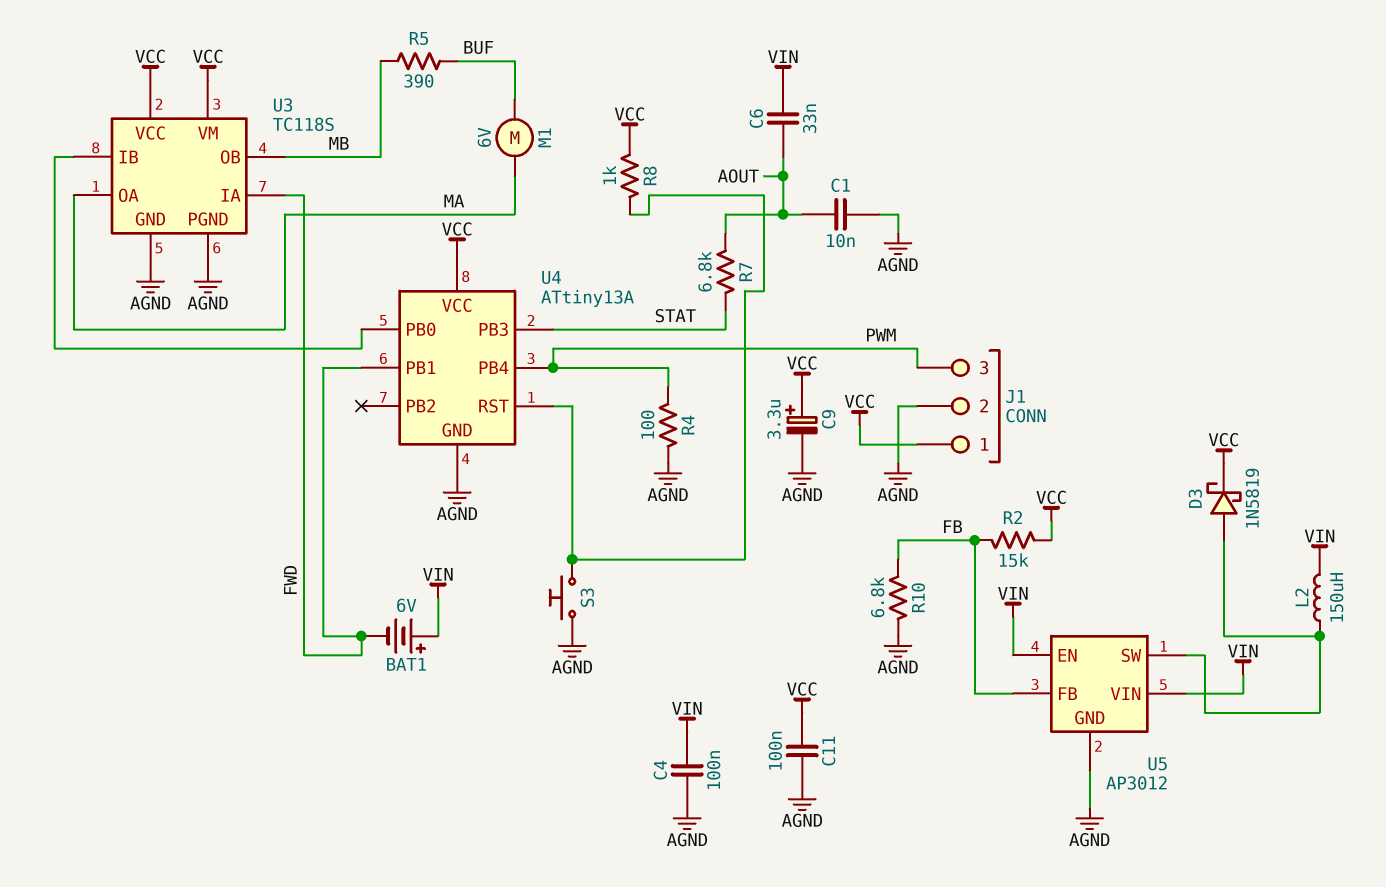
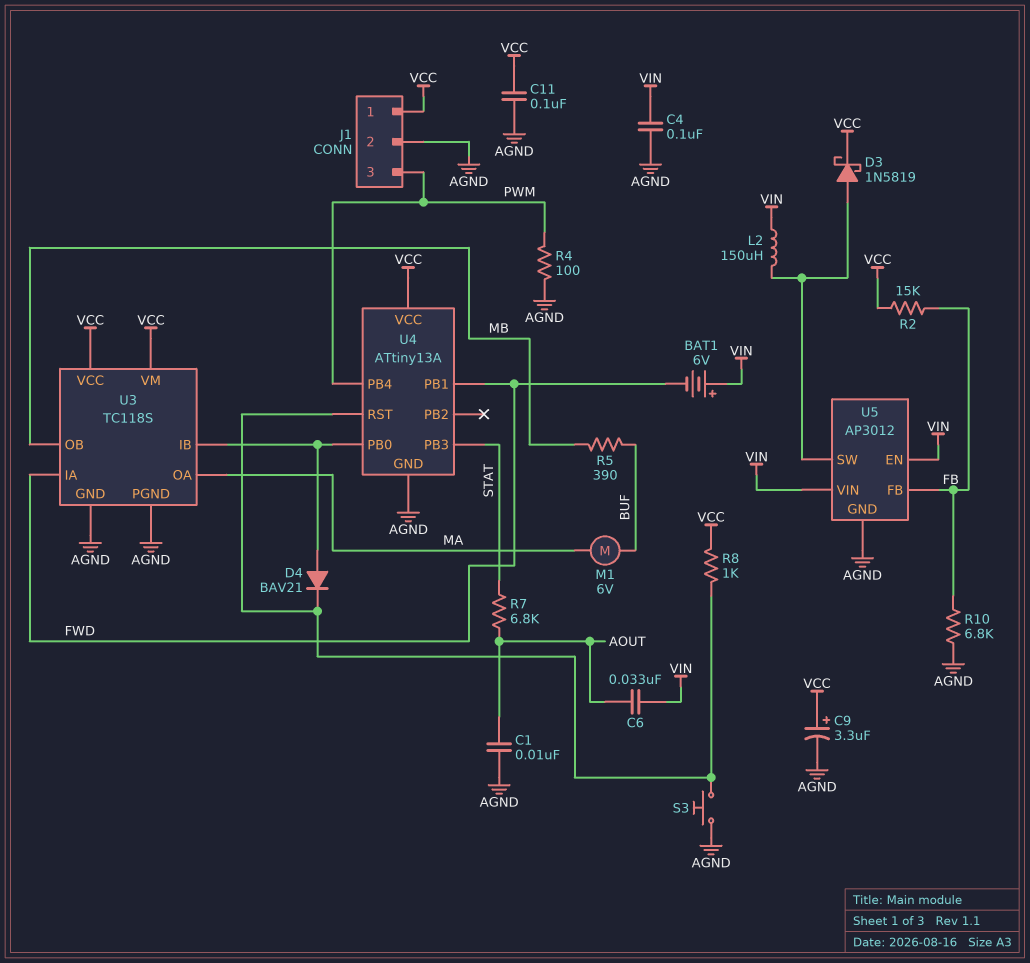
D4: none -> diode BAV21 (A U3/IB, K U4/RST)

